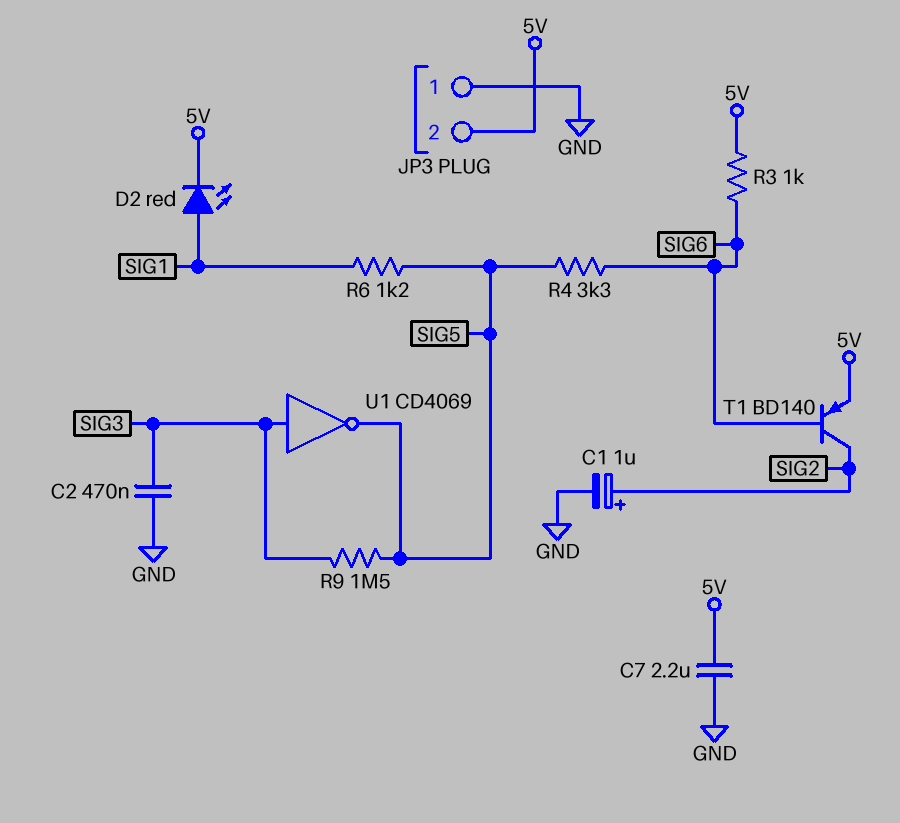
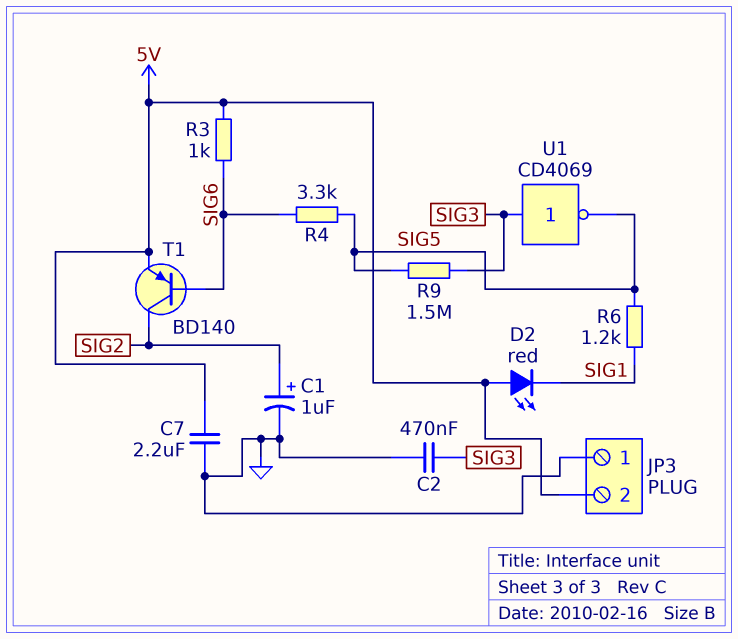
D2: LED red (A SIG1, K 5V) -> LED red (A 5V, K SIG1)

